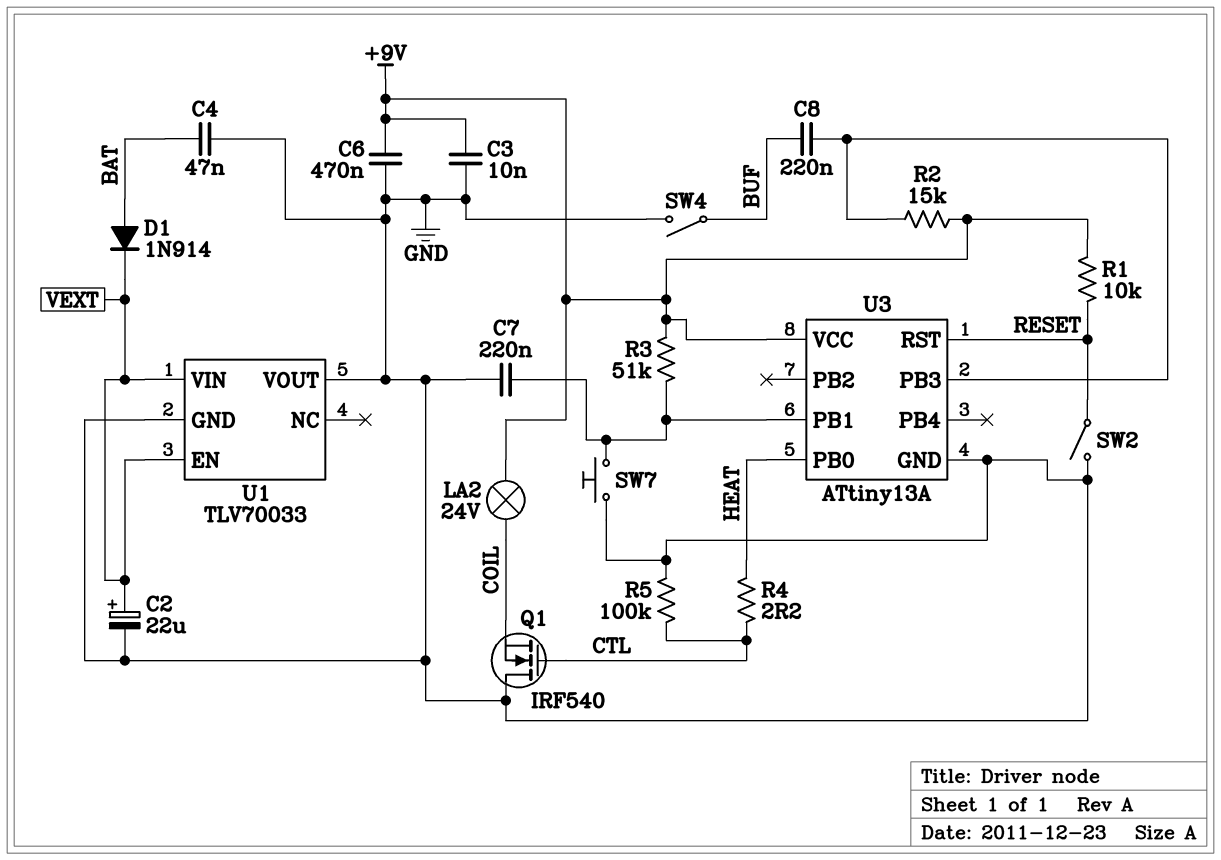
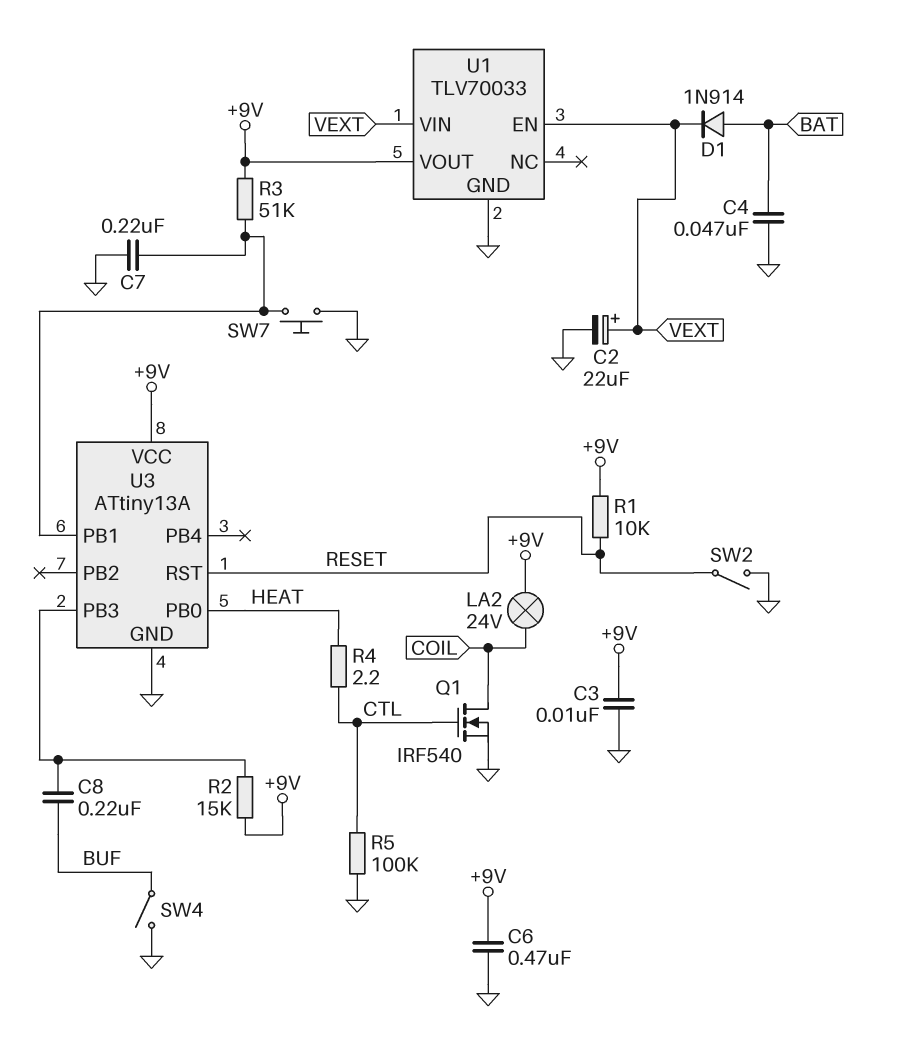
Q1: NMOS IRF540 (G CTL, D GND, S COIL) -> NMOS IRF540 (G CTL, D COIL, S GND)
U1 pin VOUT: GND -> +9V

